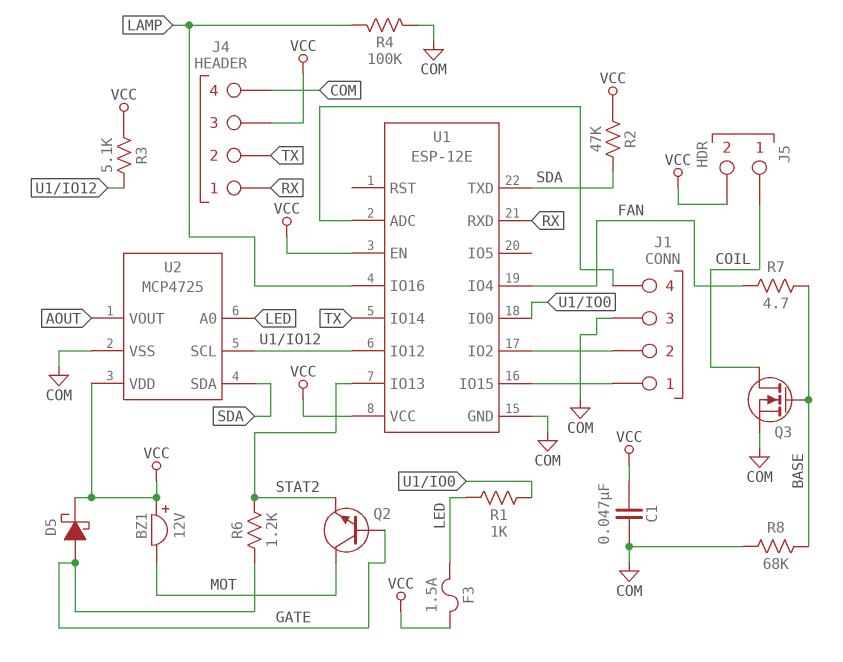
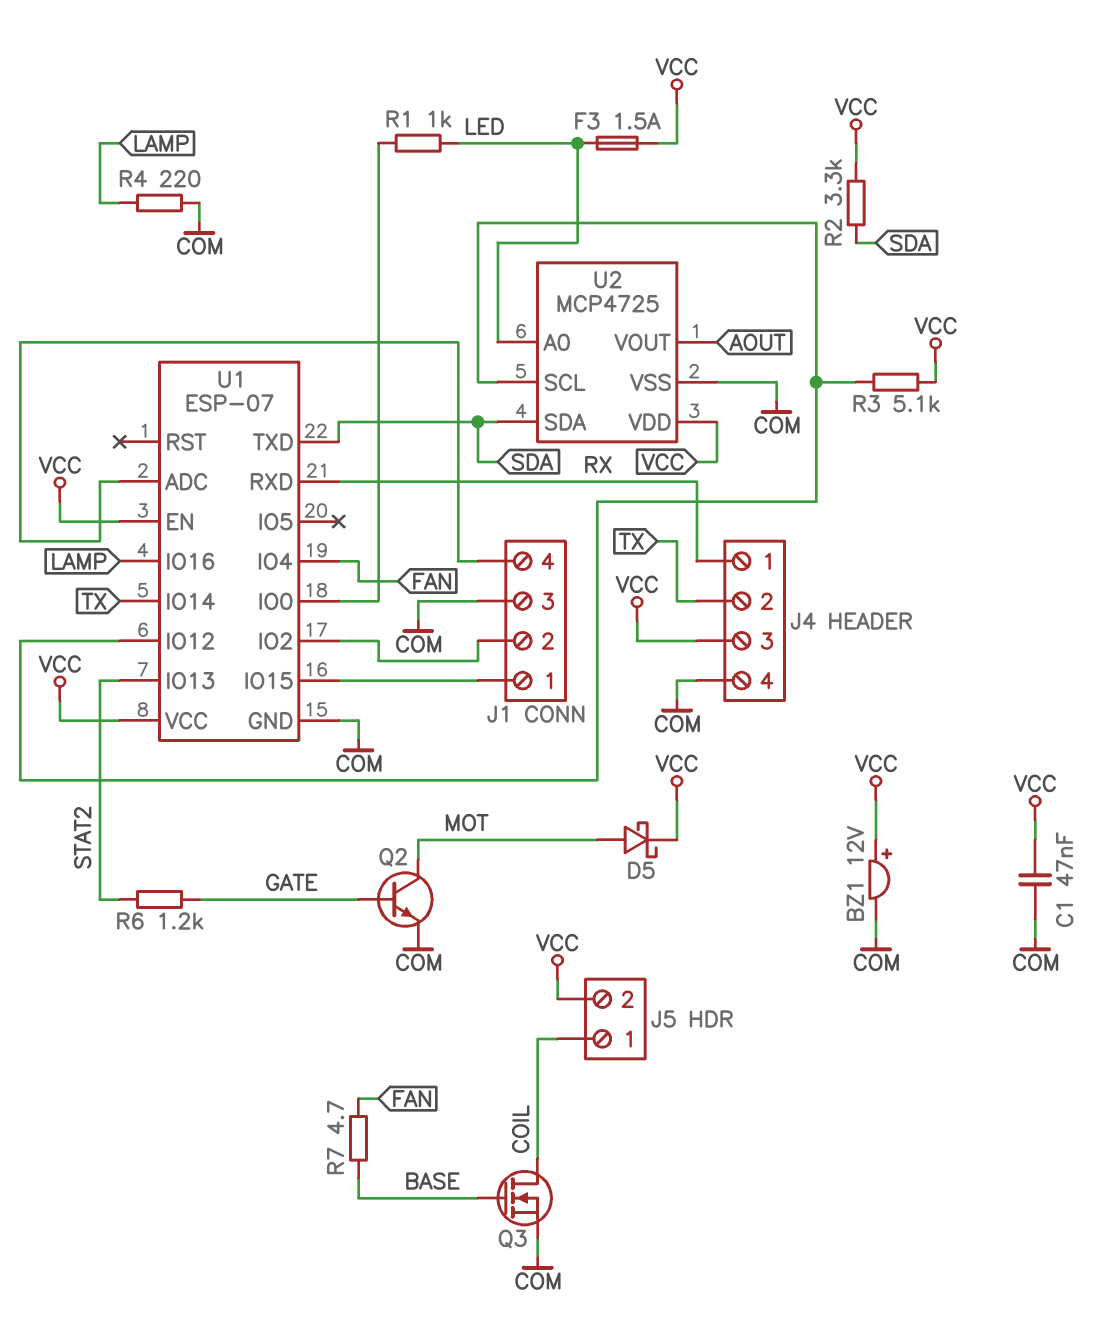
BZ1: buzzer 12V (plus VCC, minus MOT) -> buzzer 12V (plus VCC, minus COM)
D5: schottky (A GATE, K VCC) -> schottky (A MOT, K VCC)
Q2: NPN (B GATE, C MOT, E STAT2) -> NPN (B GATE, C MOT, E COM)
R2: 47k (SDA, VCC) -> 3.3k (SDA, VCC)
R4: 100k (COM, LAMP) -> 220 (COM, LAMP)
R8: 68k (BASE, COM) -> none
U1: ESP-12E -> ESP-07

